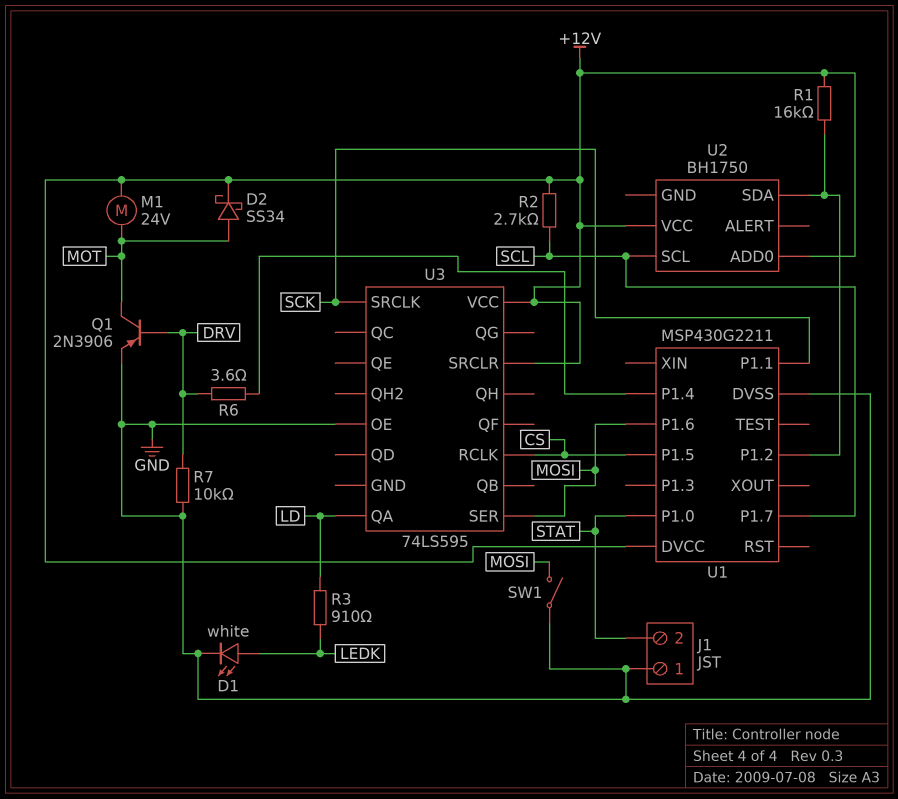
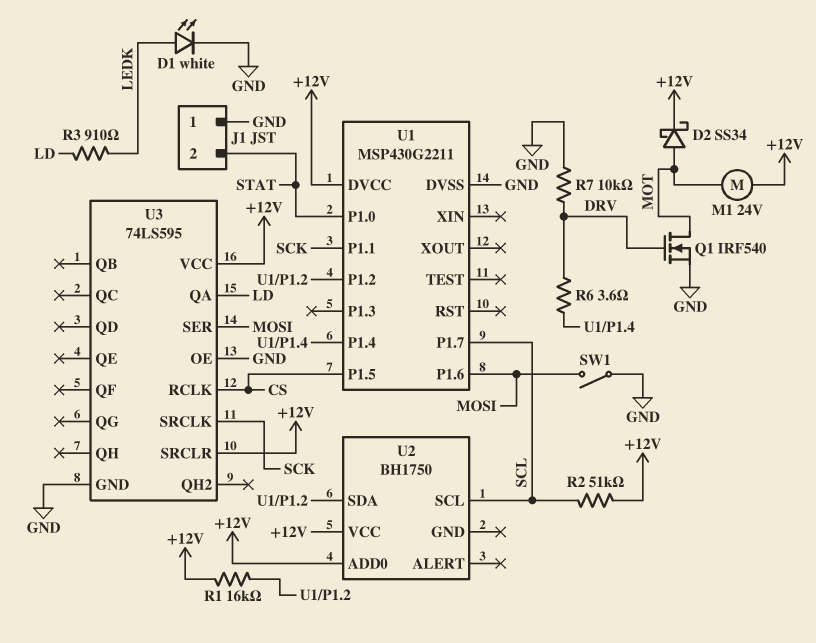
Q1: PNP 2N3906 (B DRV, C MOT, E GND) -> NMOS IRF540 (G DRV, D MOT, S GND)
R2: 2.7k (+12V, SCL) -> 51k (+12V, SCL)
U3 pin GND: none -> GND

